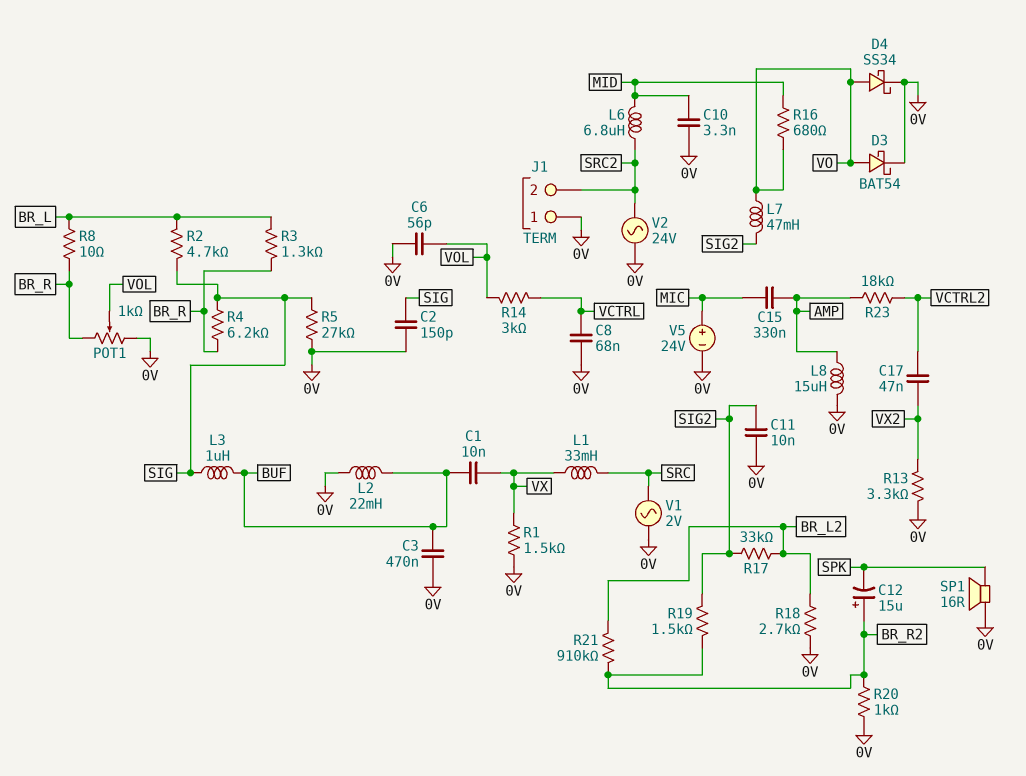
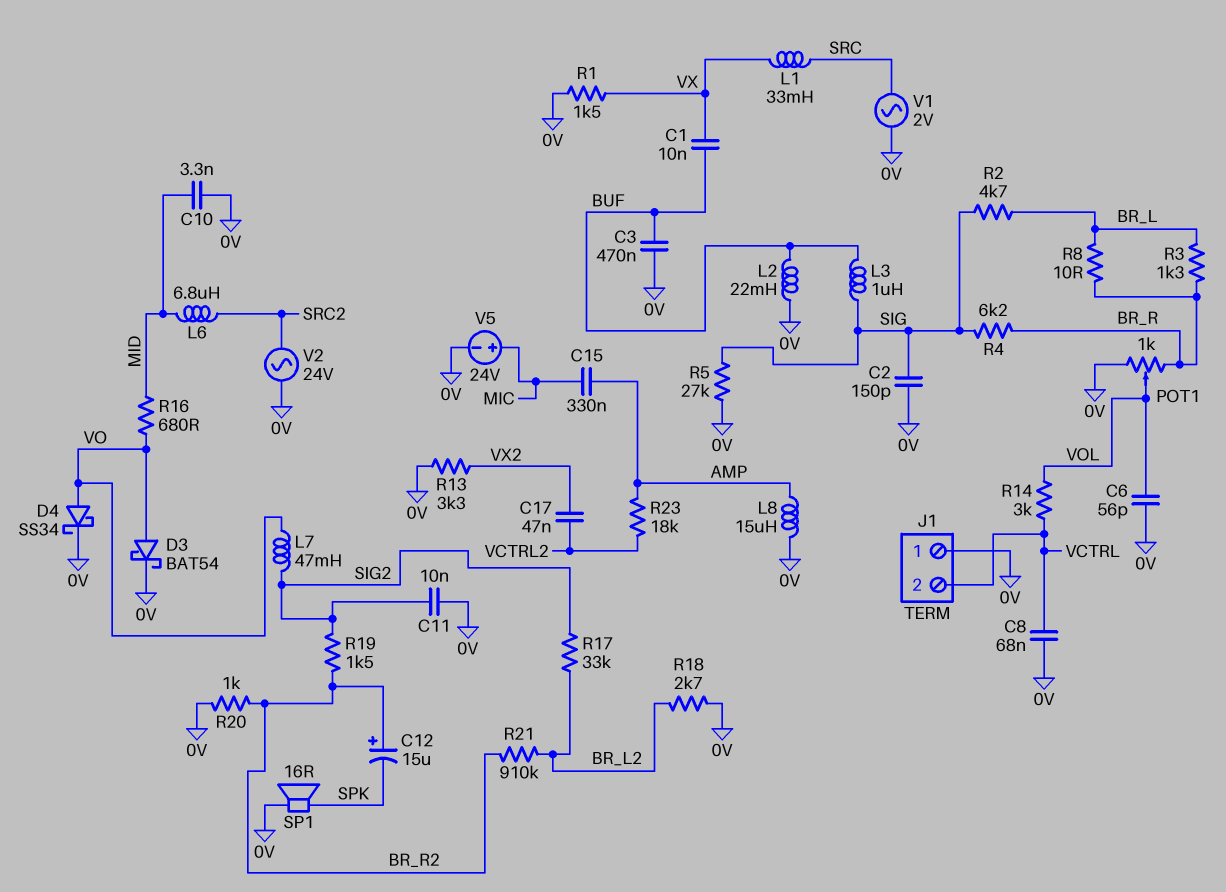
J1 pin 2: SRC2 -> VCTRL

